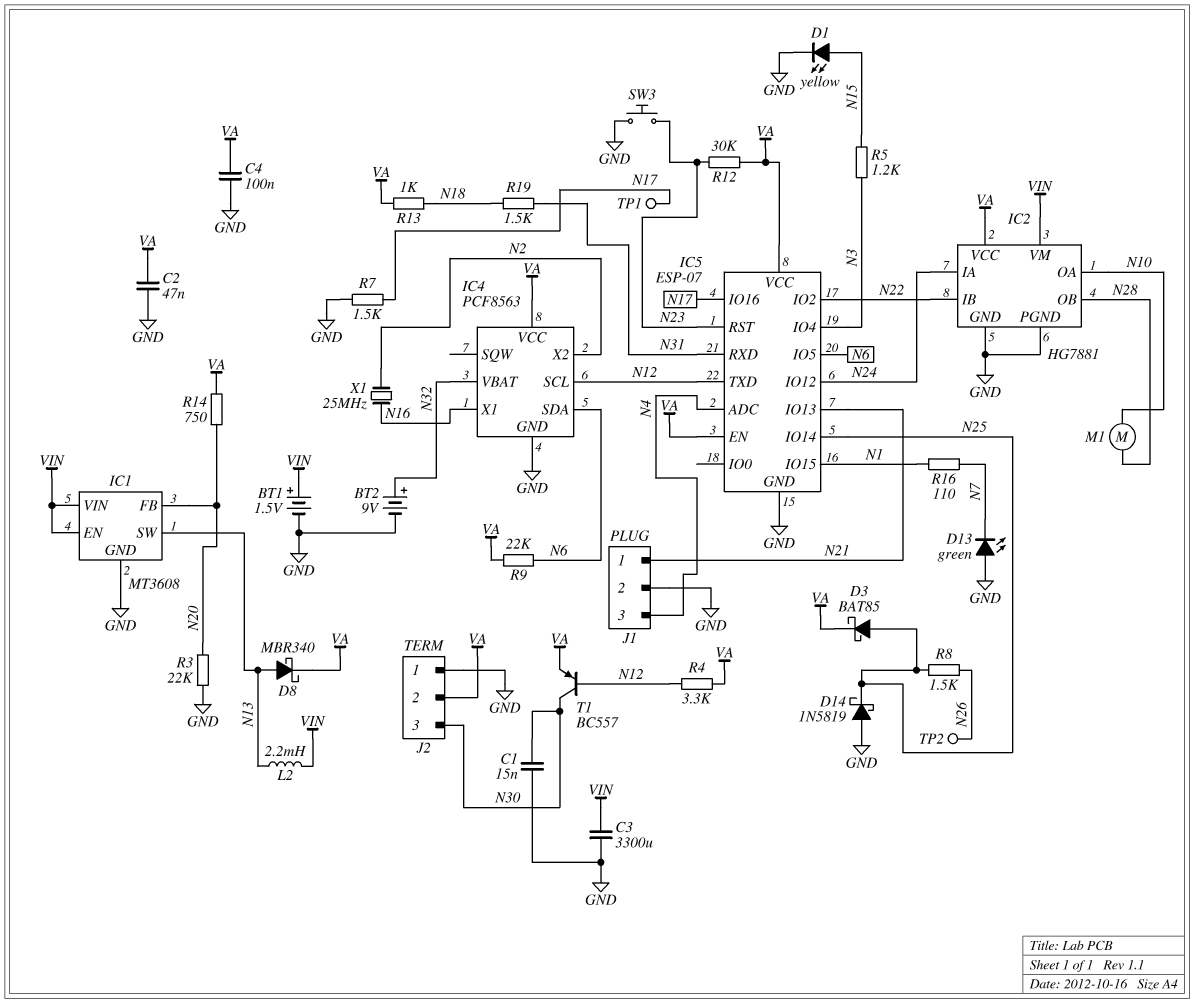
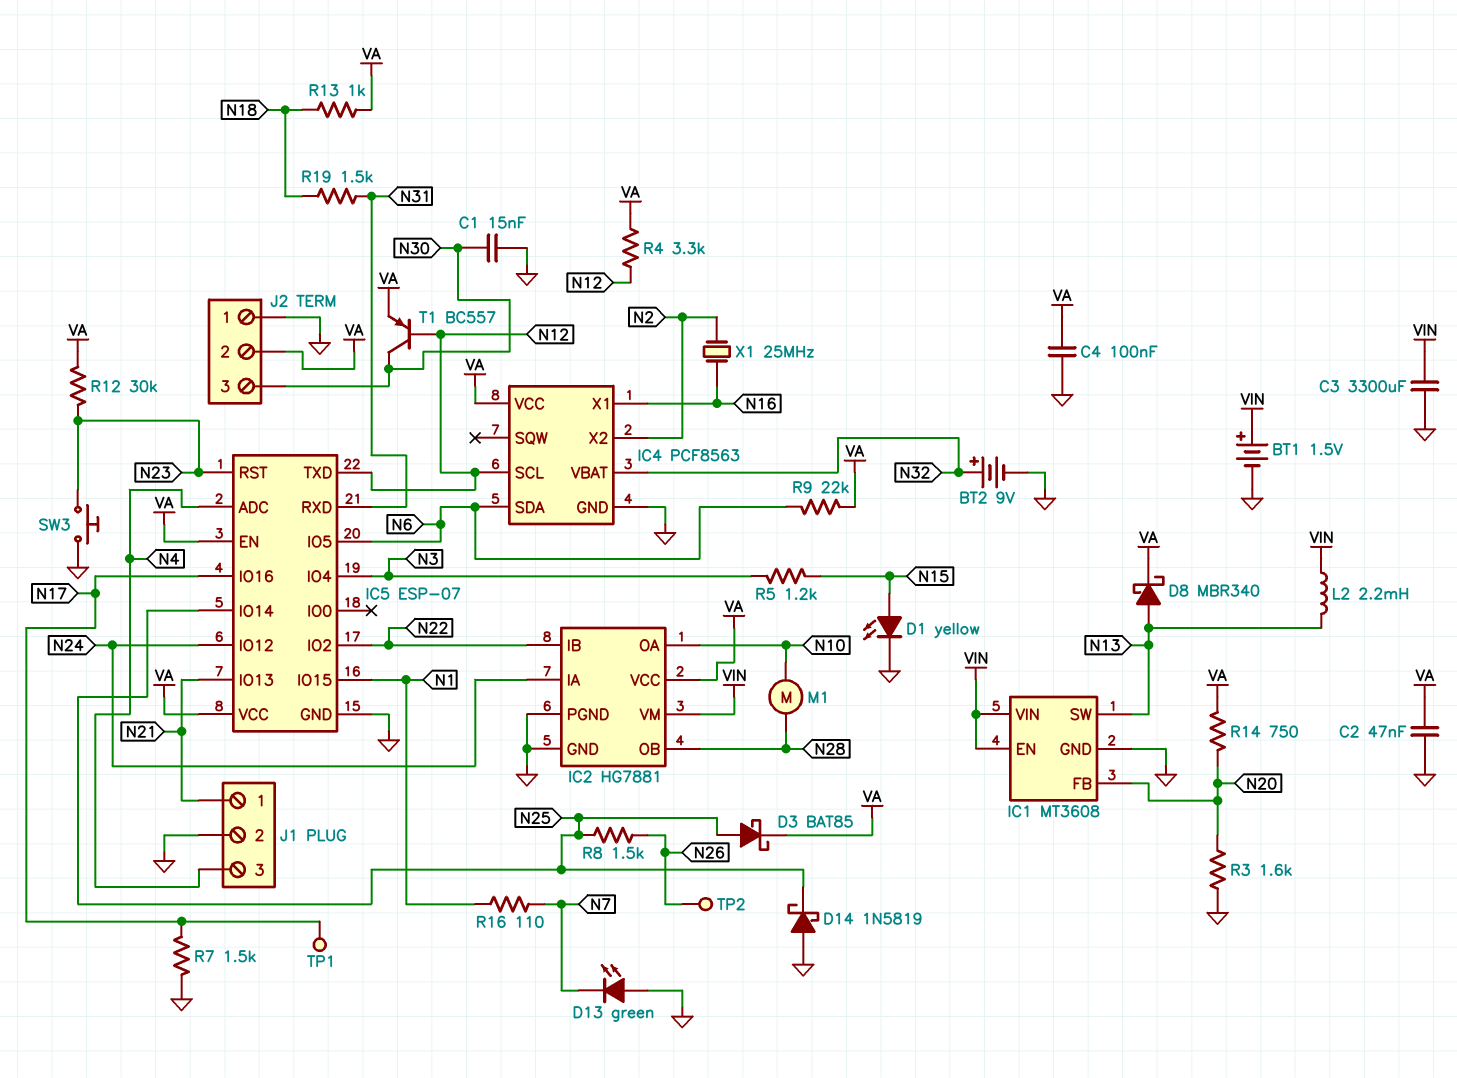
R3: 22k (GND, N20) -> 1.6k (GND, N20)

